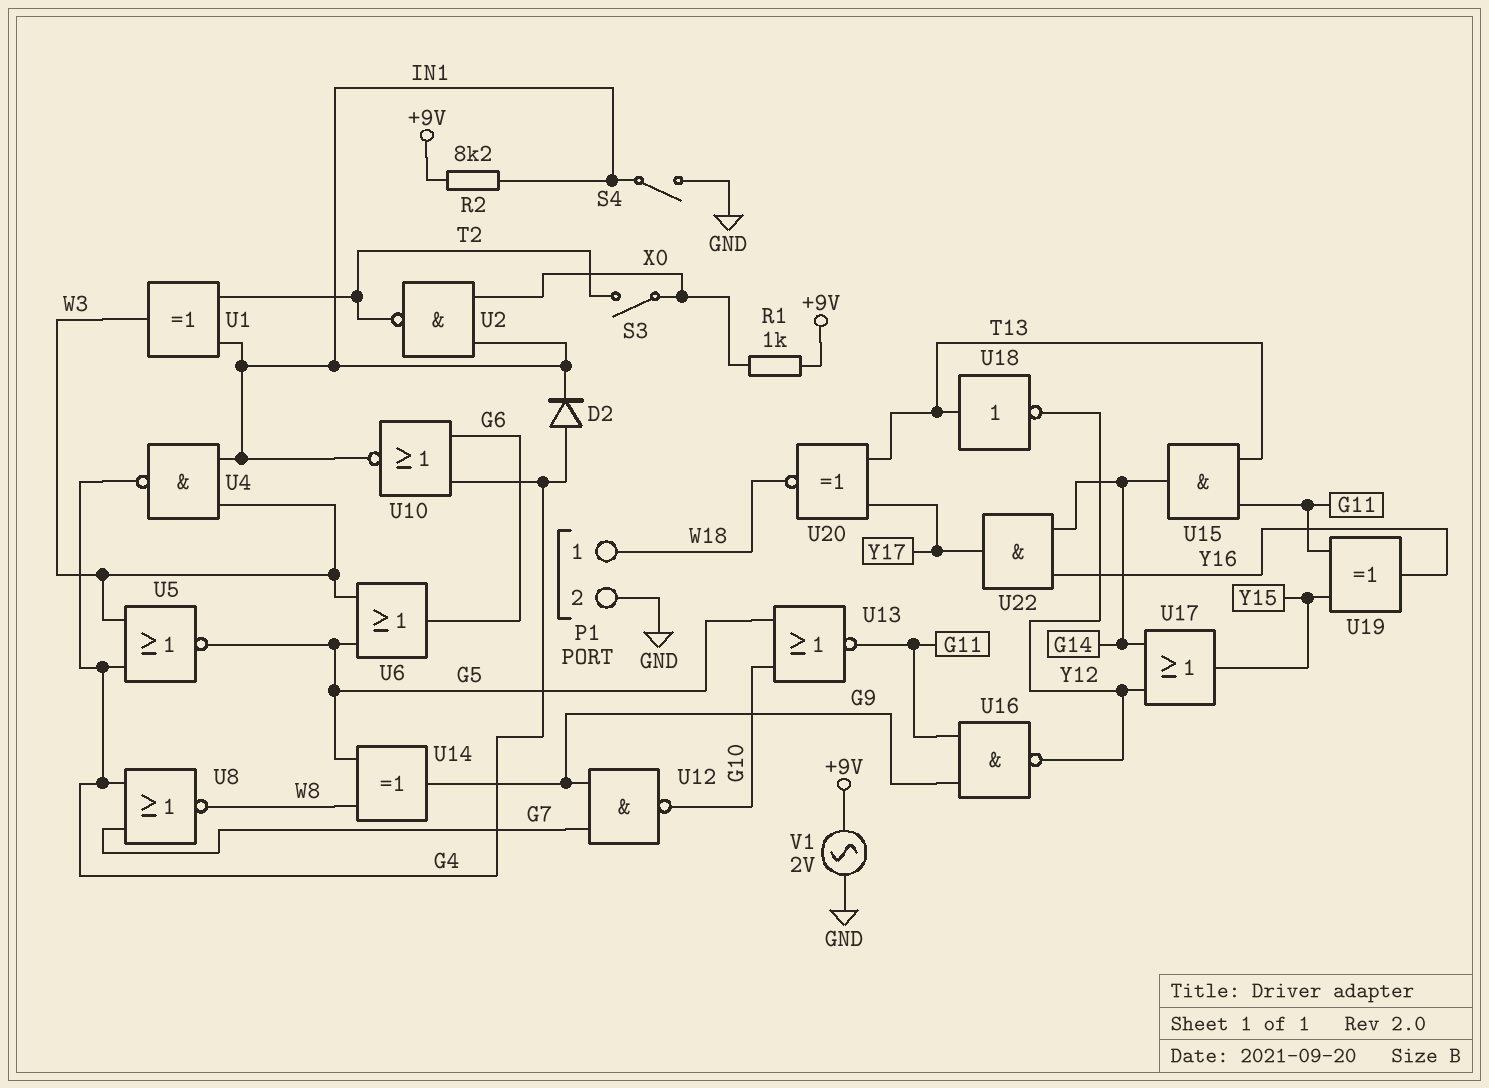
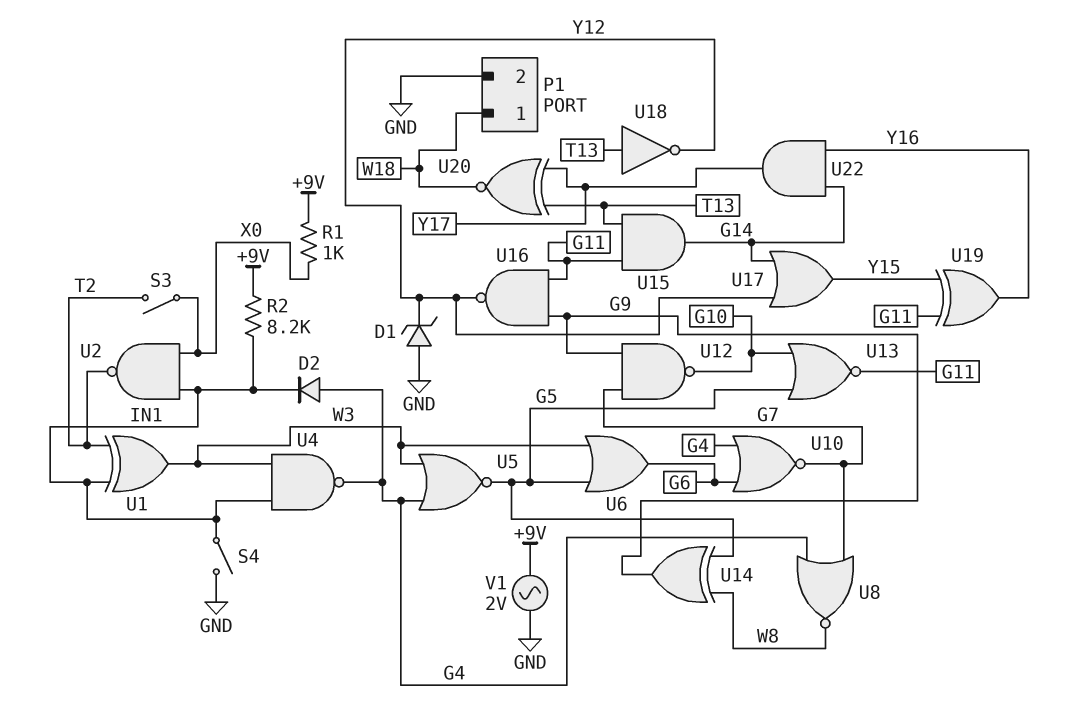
D1: none -> zener (A GND, K Y12)
U10: NOR (in G4, in G6, out IN1) -> NOR (in G4, in G6, out G7)

